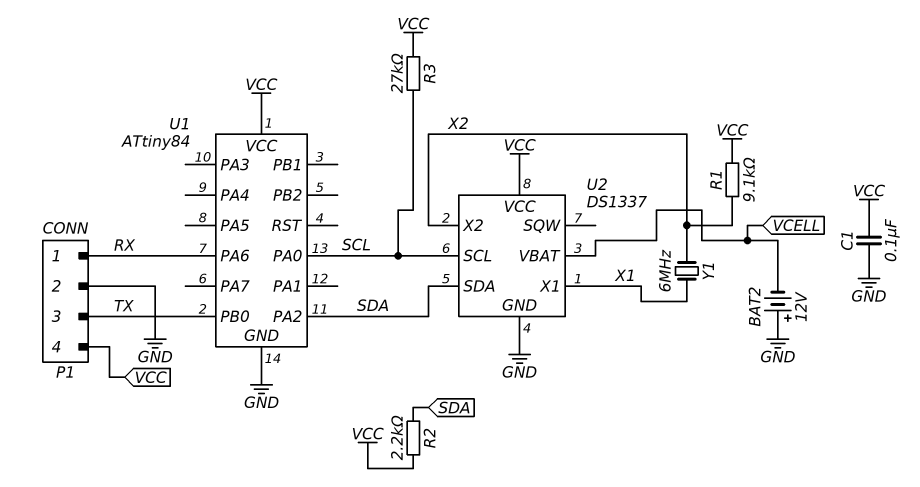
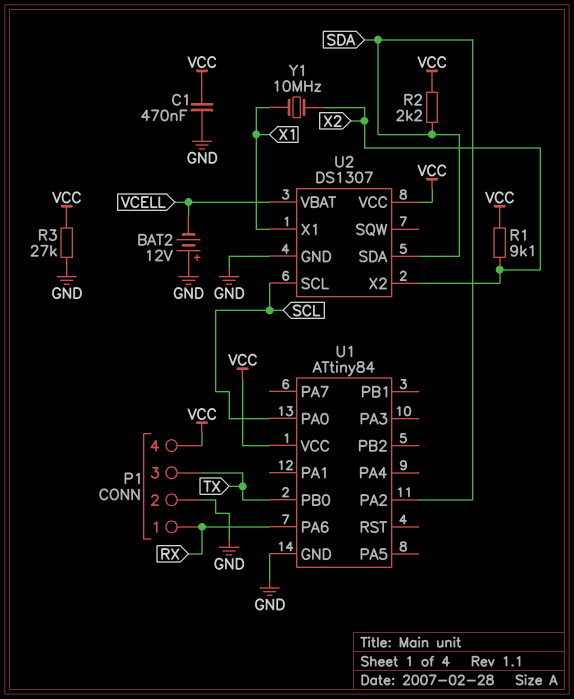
C1: 100nF (GND, VCC) -> 470nF (GND, VCC)
R3: 27k (SCL, VCC) -> 27k (GND, VCC)
U2: DS1337 -> DS1307
Y1: 6MHz (X1, X2) -> 10MHz (X1, X2)

